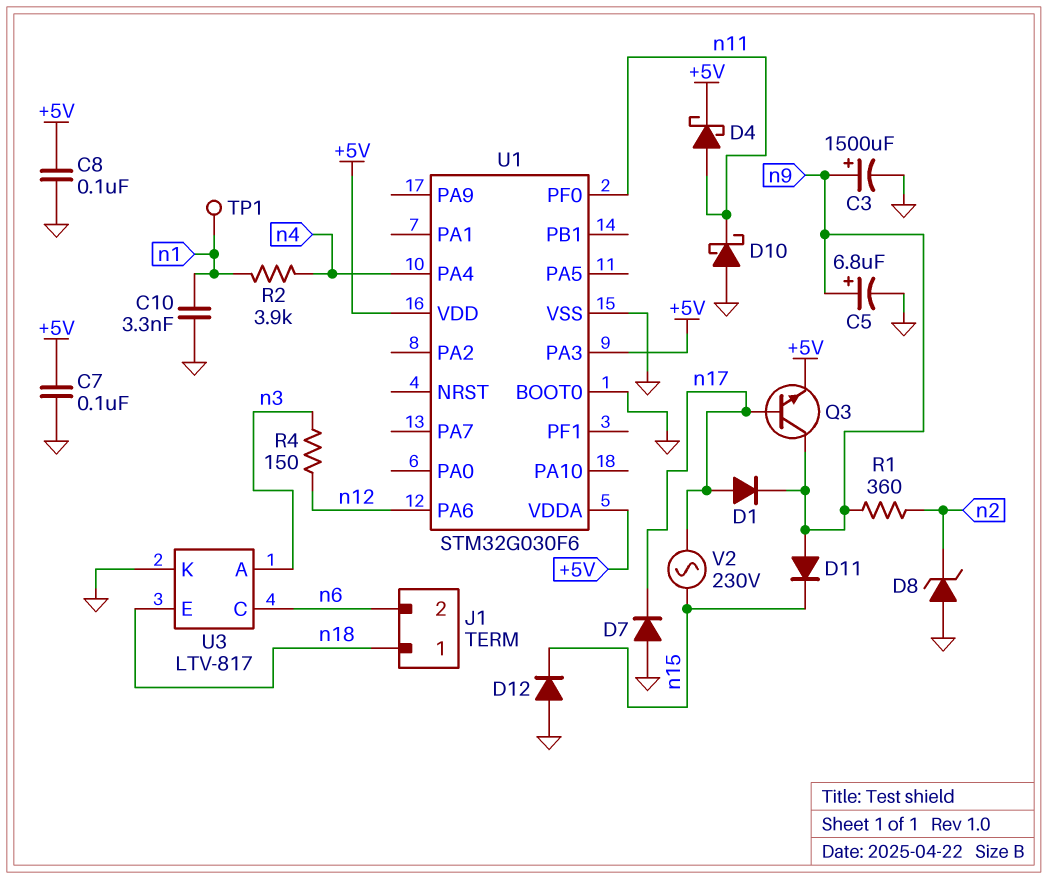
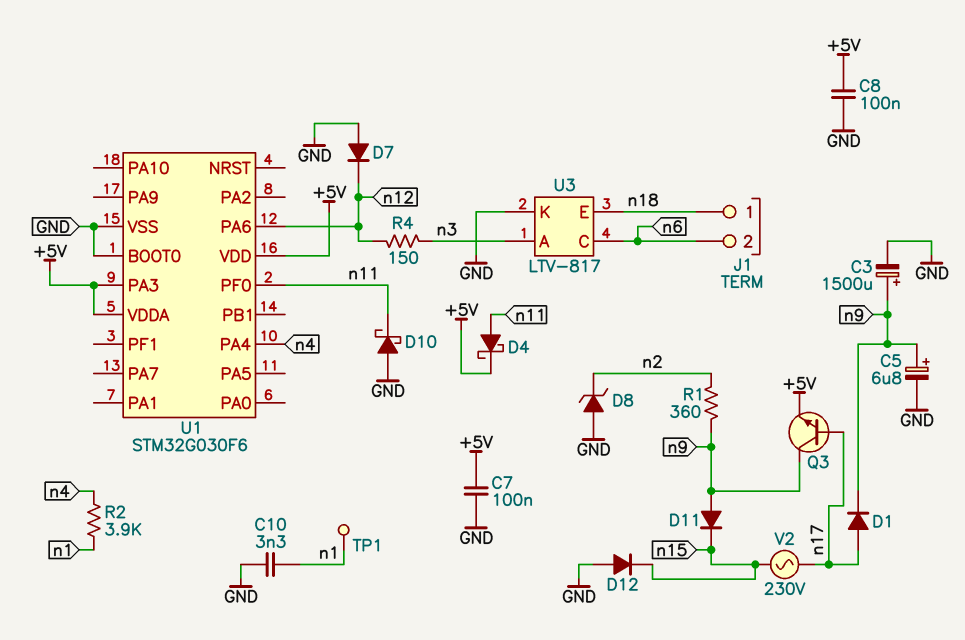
D7: diode (A GND, K n17) -> diode (A GND, K n12)

